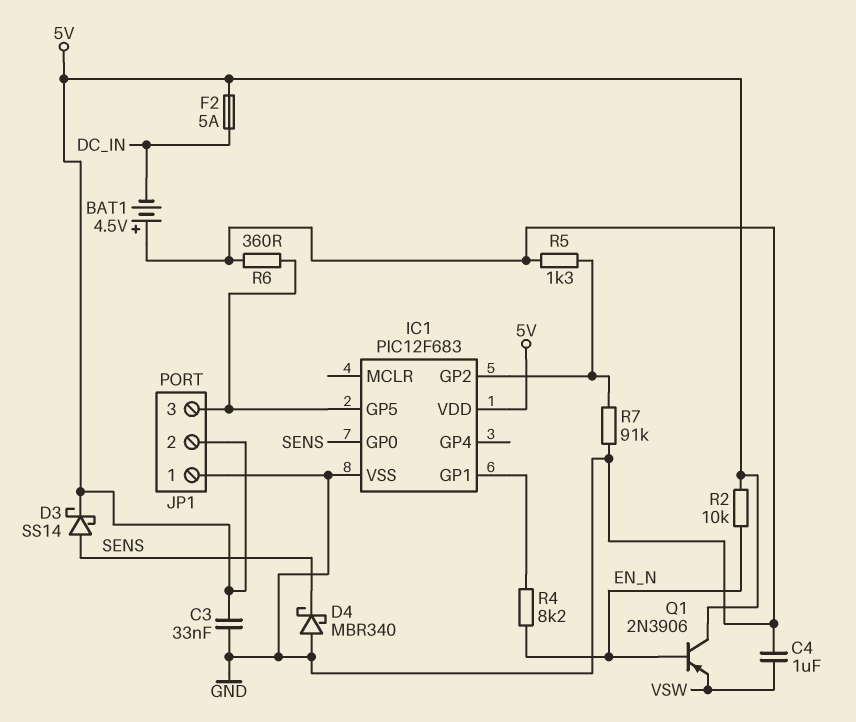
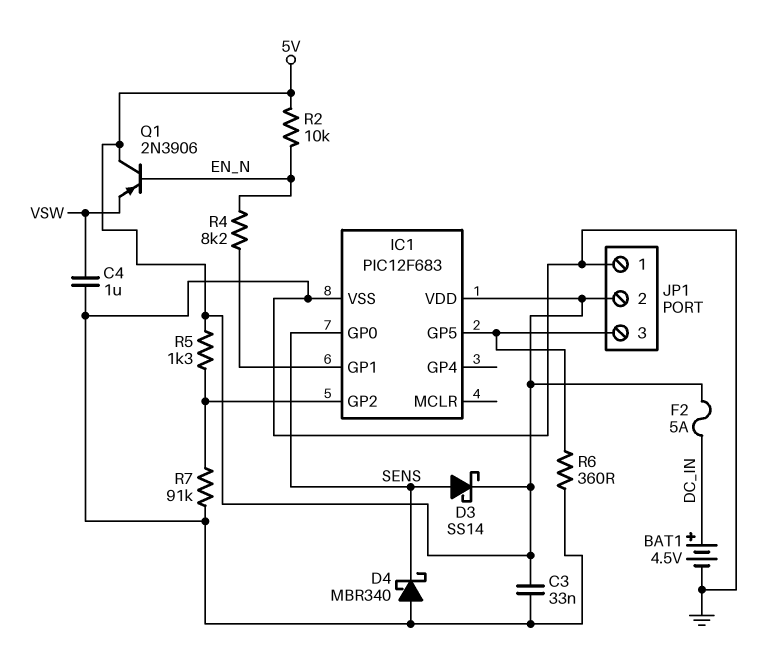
BAT1: 4.5V (plus GND, minus DC_IN) -> 4.5V (plus DC_IN, minus GND)
R5: 1.3k (GND, IC1/GP2) -> 1.3k (5V, IC1/GP2)

